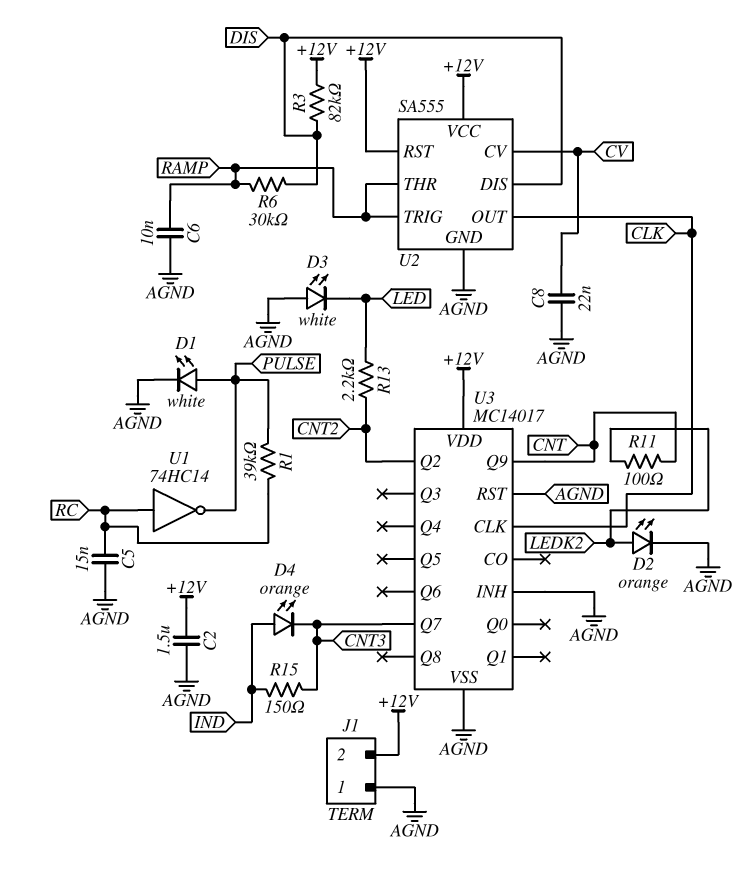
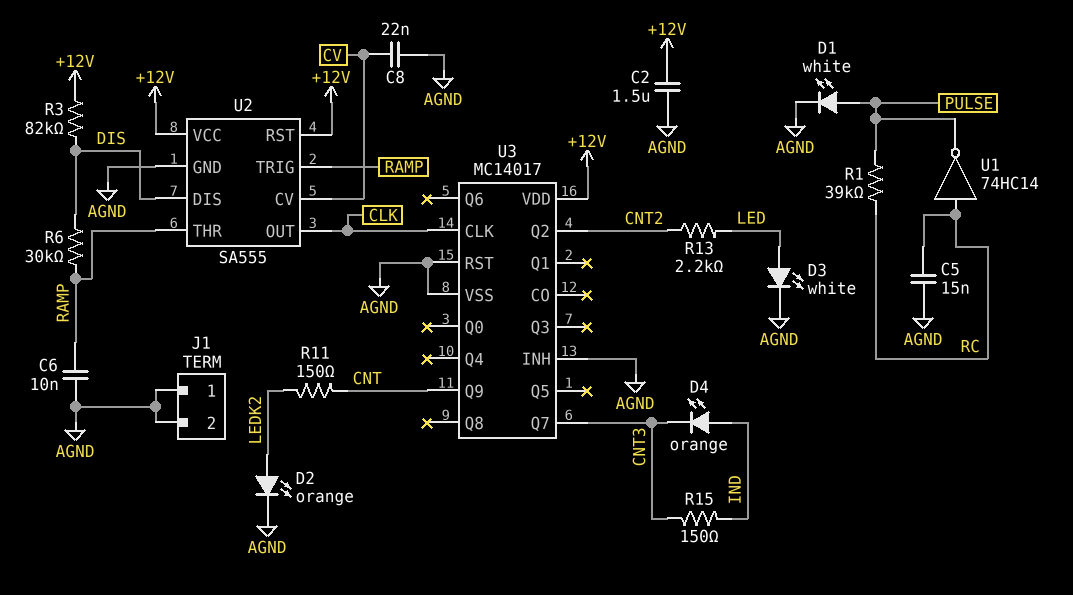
D3: LED white (A AGND, K LED) -> LED white (A LED, K AGND)
J1 pin 2: +12V -> AGND
R11: 100 (CNT, LEDK2) -> 150 (CNT, LEDK2)

